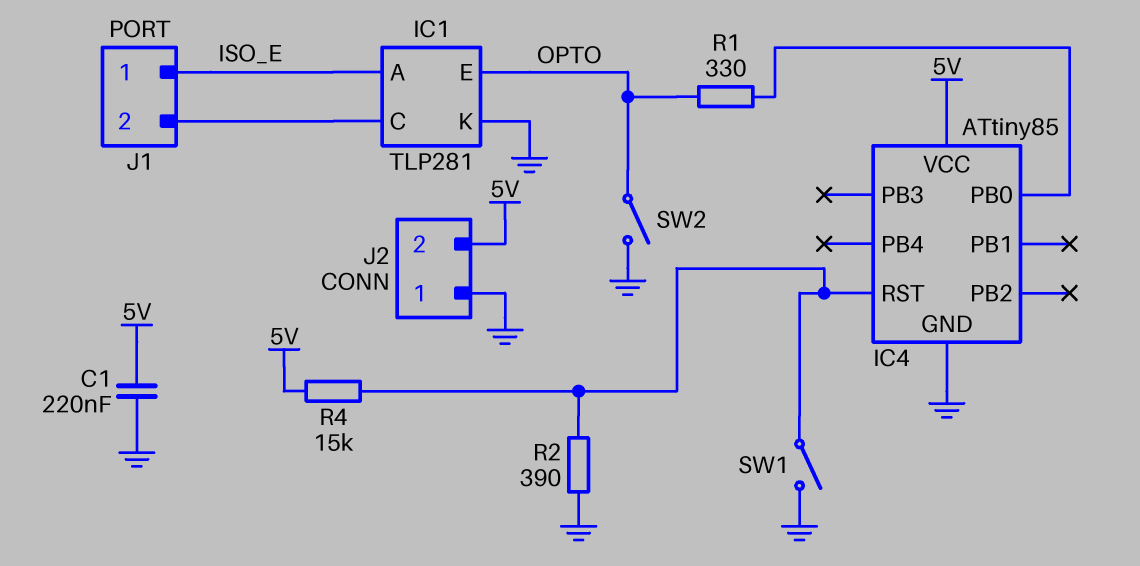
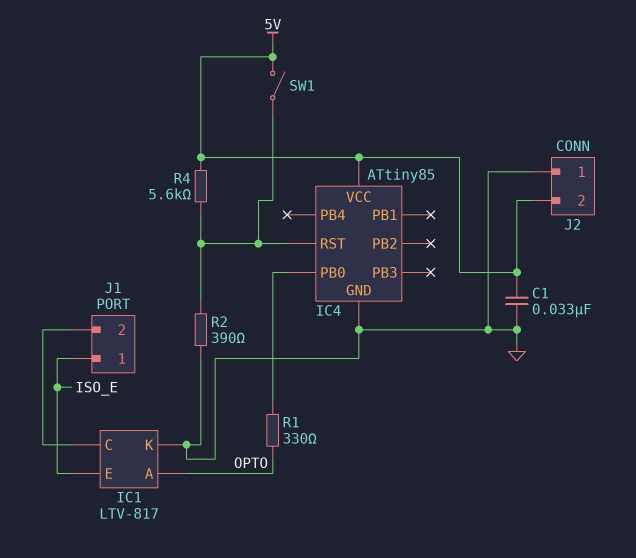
C1: 220nF (5V, GND) -> 33nF (5V, GND)
IC1: TLP281 -> LTV-817
IC1 pin A: ISO_E -> OPTO
IC1 pin E: OPTO -> ISO_E
R4: 15k (5V, IC4/RST) -> 5.6k (5V, IC4/RST)
SW1: switch (GND, IC4/RST) -> switch (5V, IC4/RST)
SW2: switch (GND, OPTO) -> none

